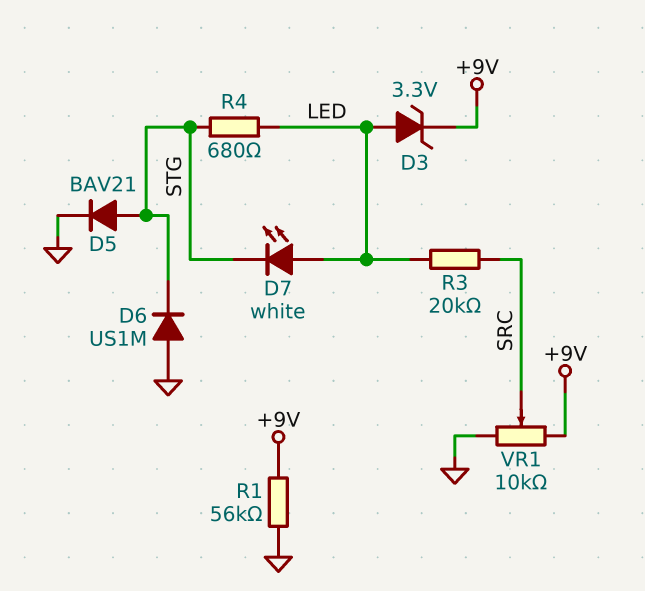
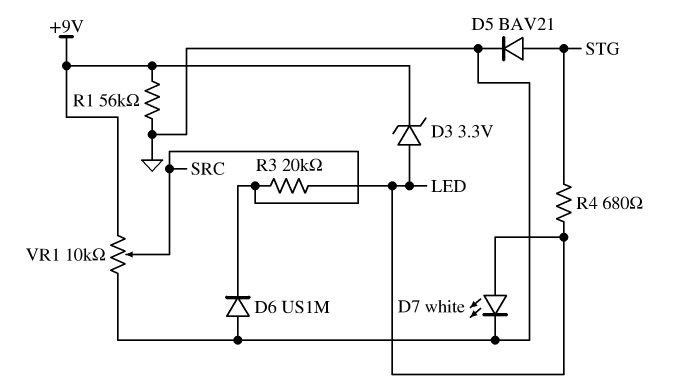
D6: diode US1M (A GND, K STG) -> diode US1M (A GND, K SRC)
D7: LED white (A LED, K STG) -> LED white (A LED, K GND)

